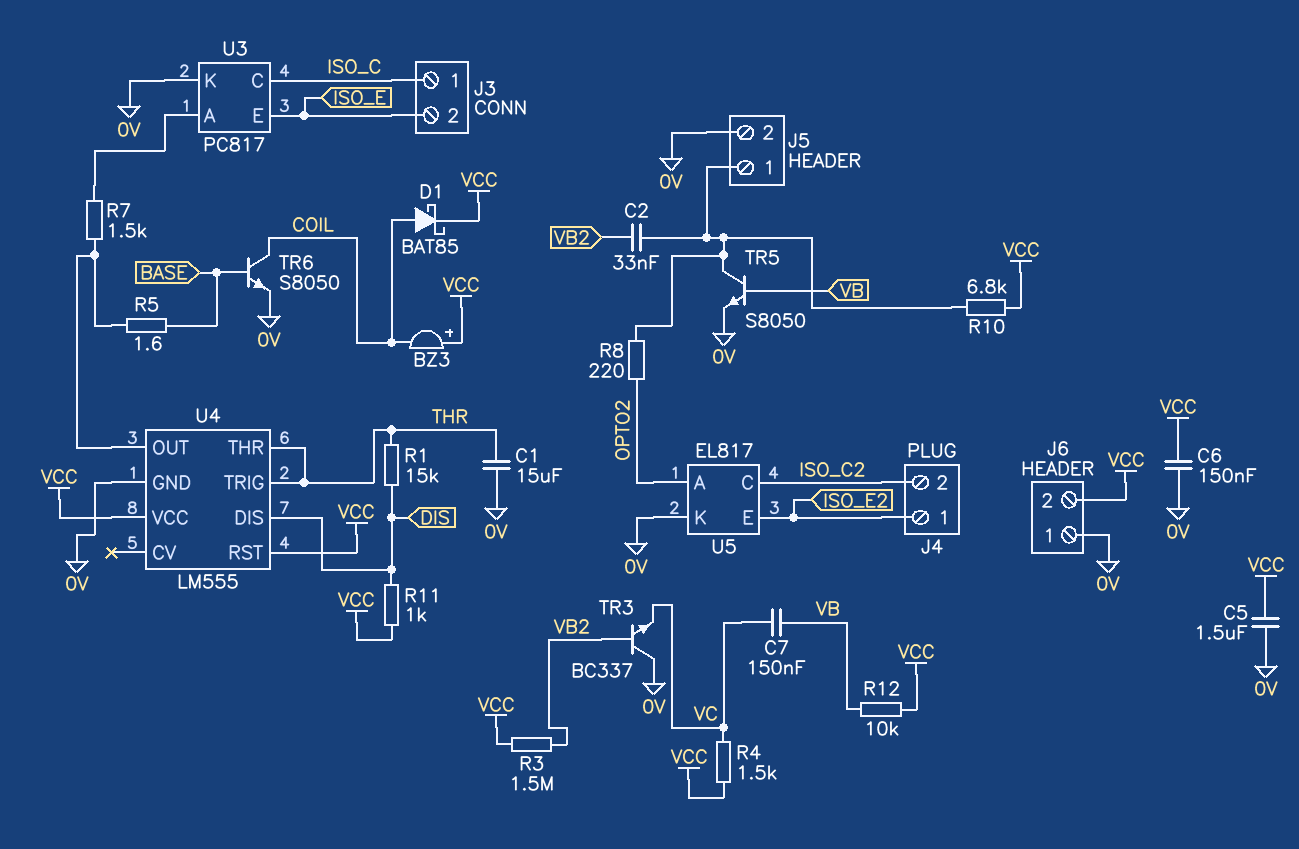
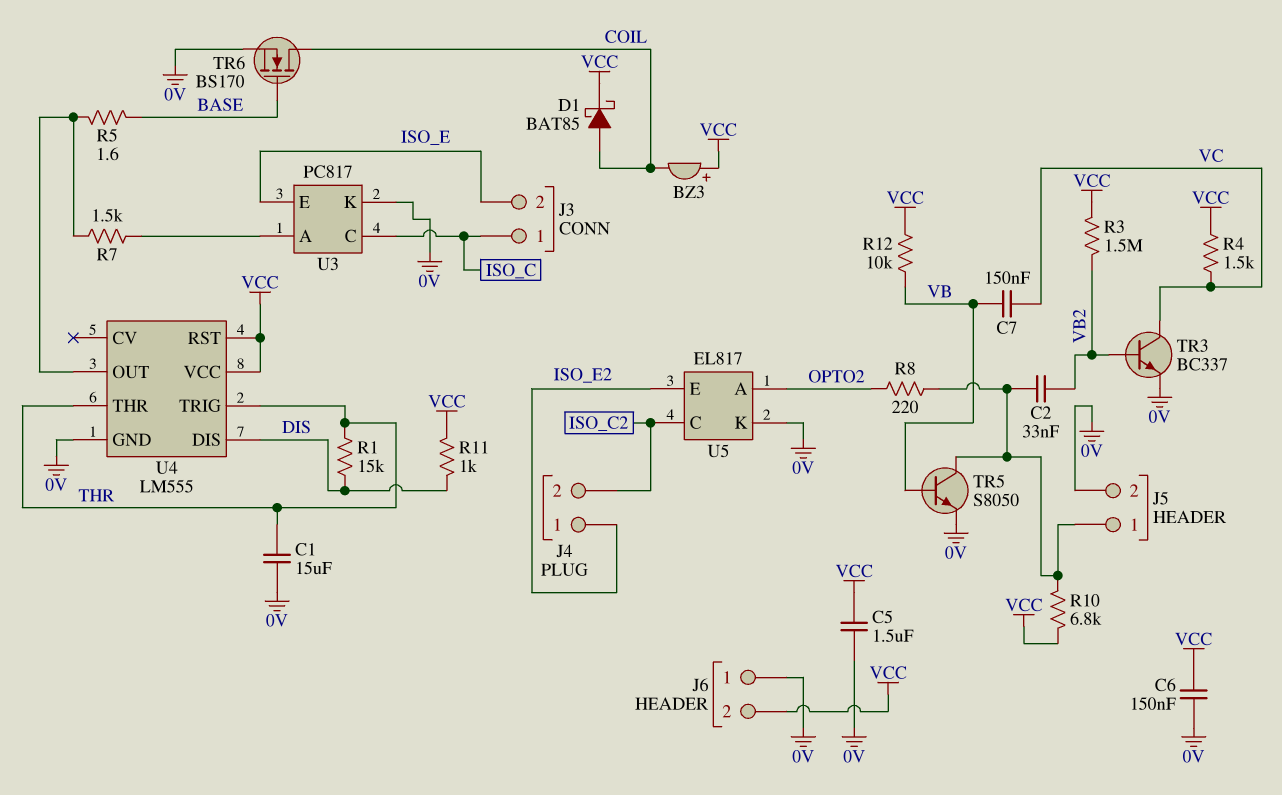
TR3: NPN BC337 (B VB2, C 0V, E VC) -> NPN BC337 (B VB2, C VC, E 0V)
TR6: NPN S8050 (B BASE, C COIL, E 0V) -> NMOS BS170 (G BASE, D COIL, S 0V)

